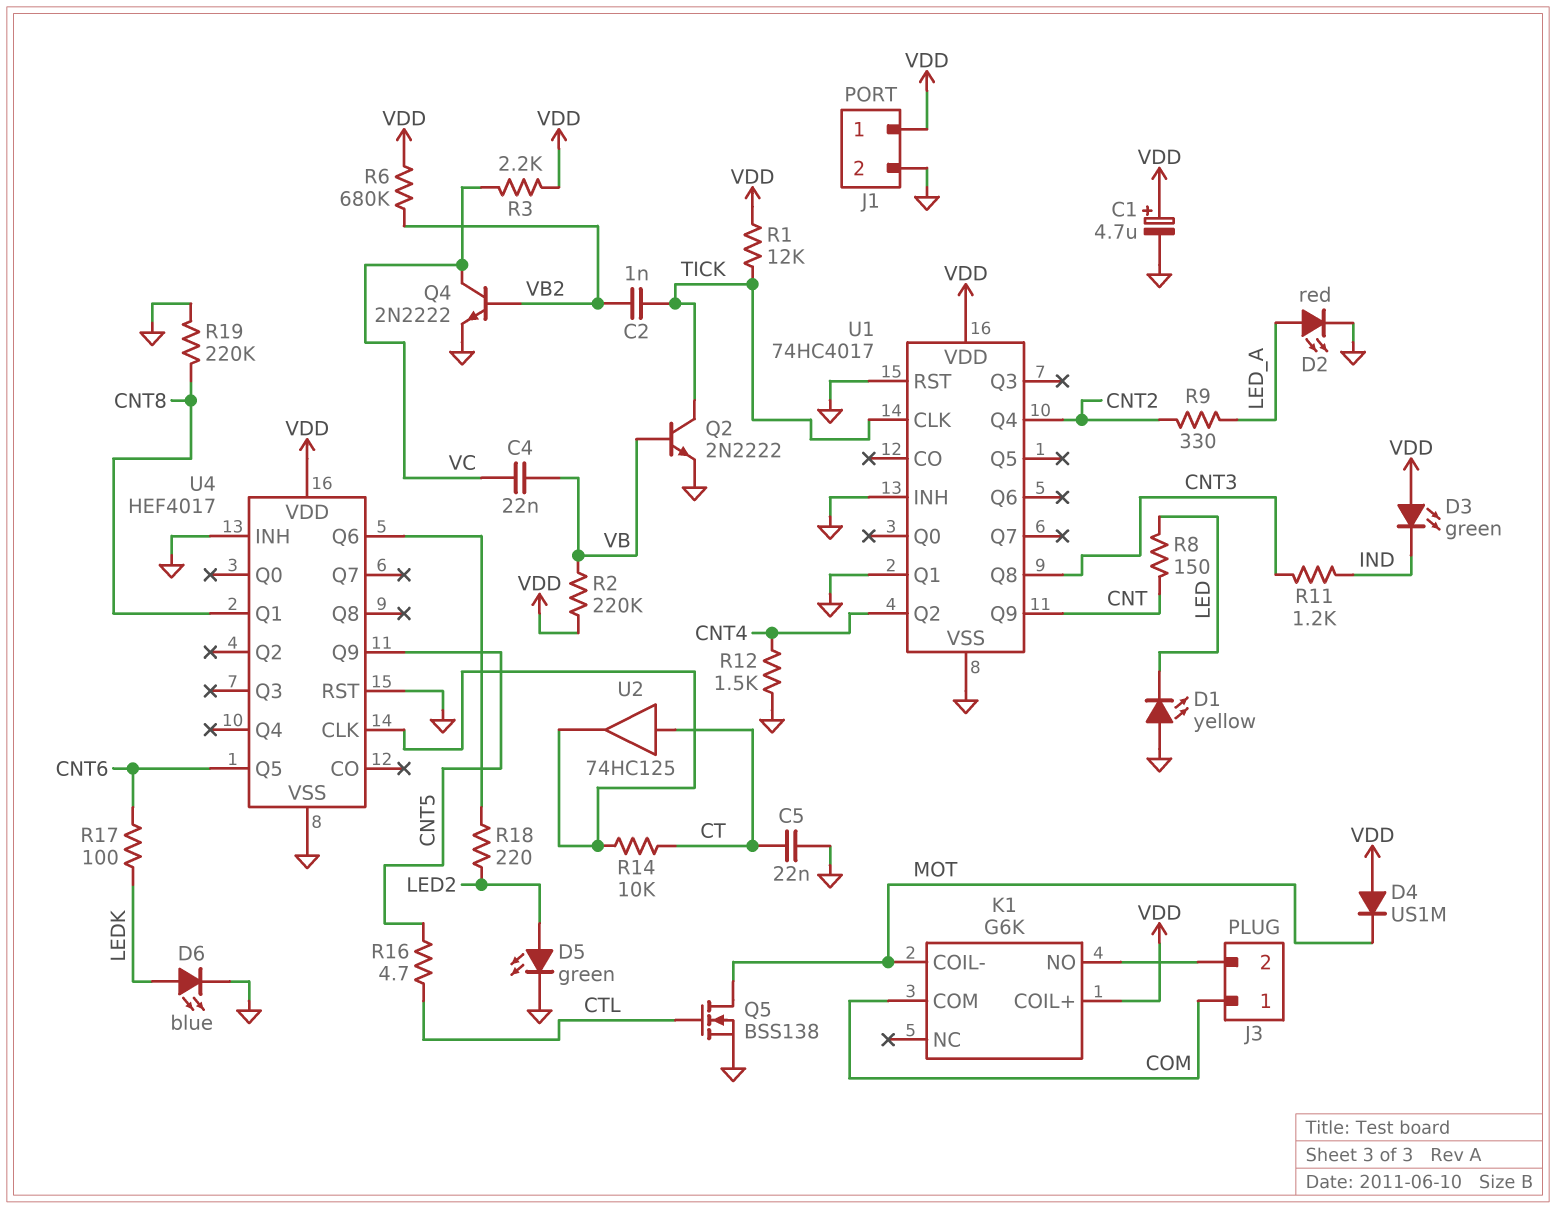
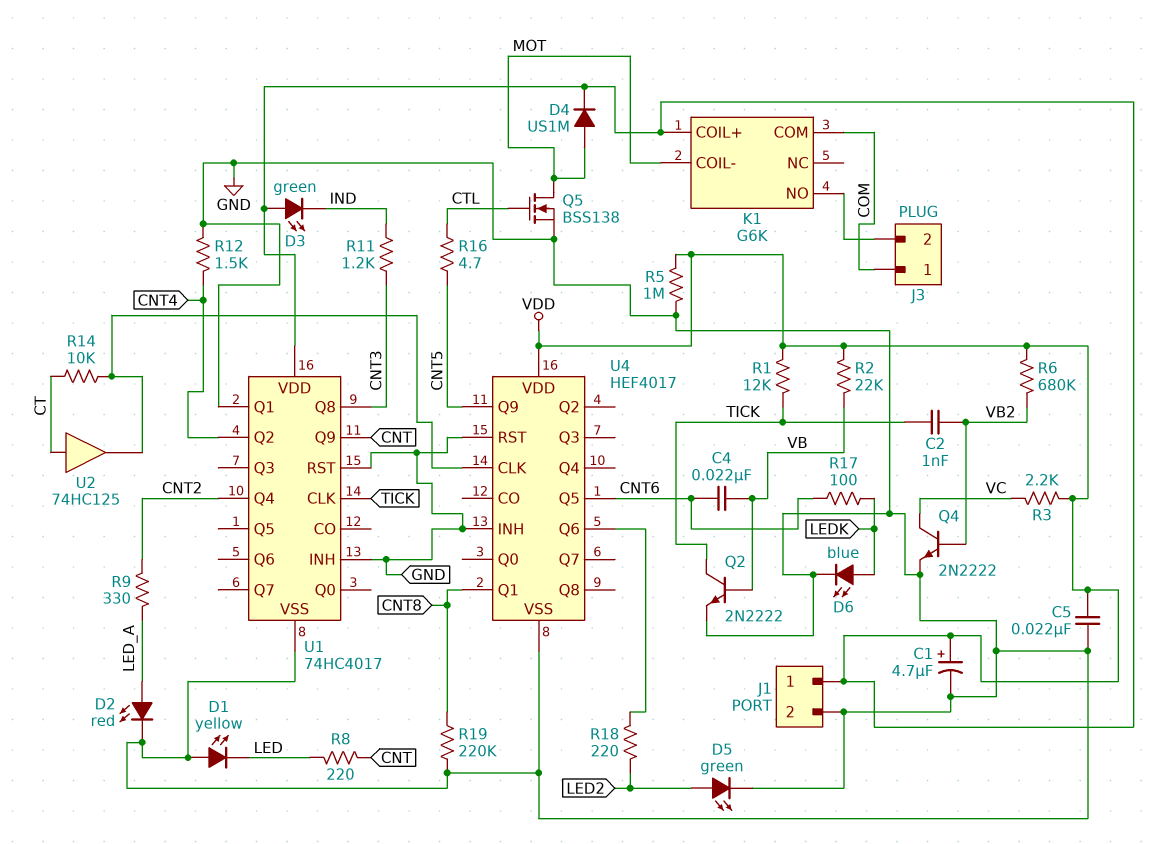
C4: 22nF (VB, VC) -> 22nF (CNT6, VB)
C5: 22nF (CT, GND) -> 22nF (GND, VDD)
D4: diode US1M (A VDD, K MOT) -> diode US1M (A MOT, K VDD)
R2: 220k (VB, VDD) -> 22k (VB, VDD)
R5: none -> 1M (GND, VDD)
R8: 150 (CNT, LED) -> 220 (CNT, LED)

